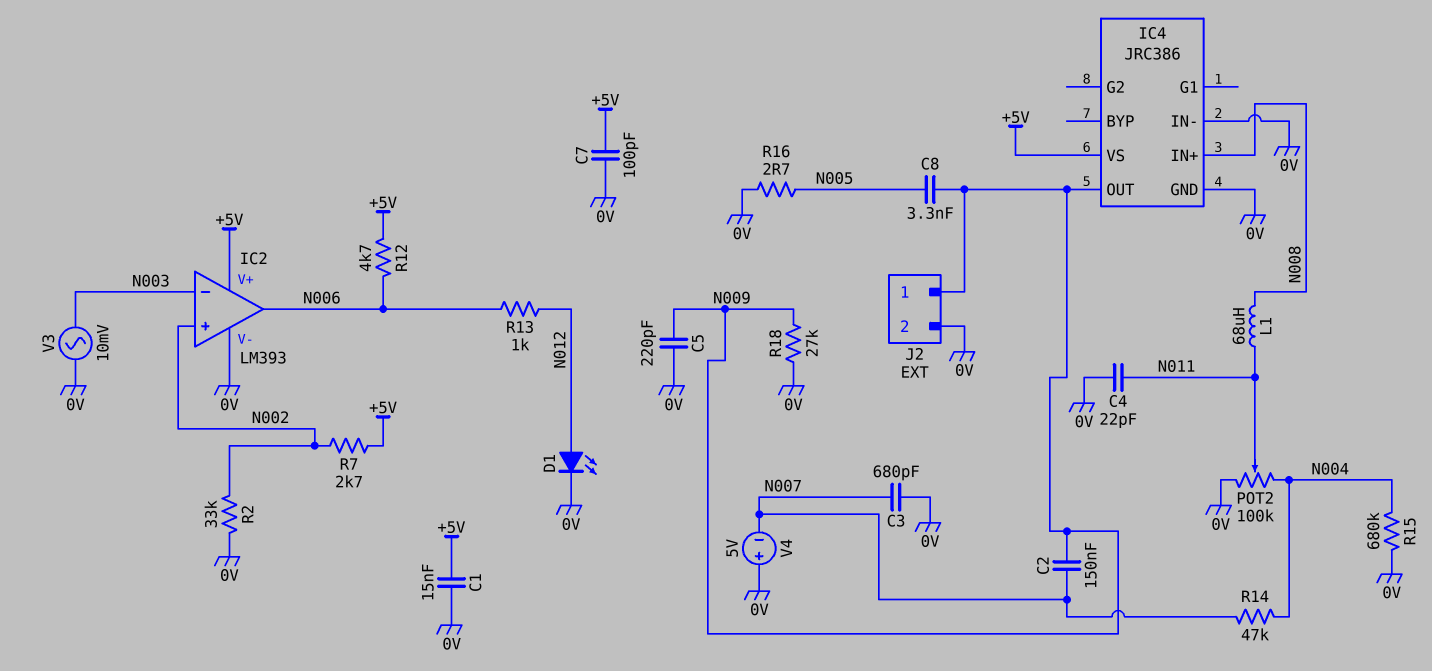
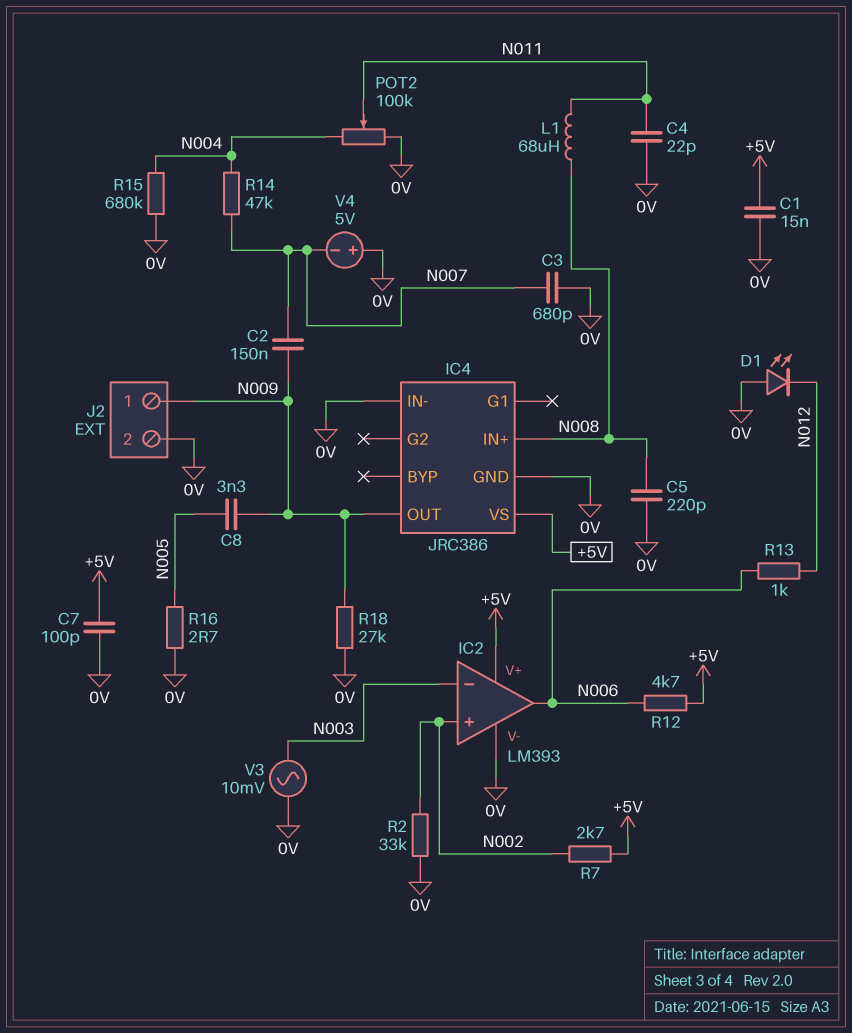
C5: 220pF (0V, N009) -> 220pF (0V, N008)
D1: LED (A N012, K 0V) -> LED (A 0V, K N012)

